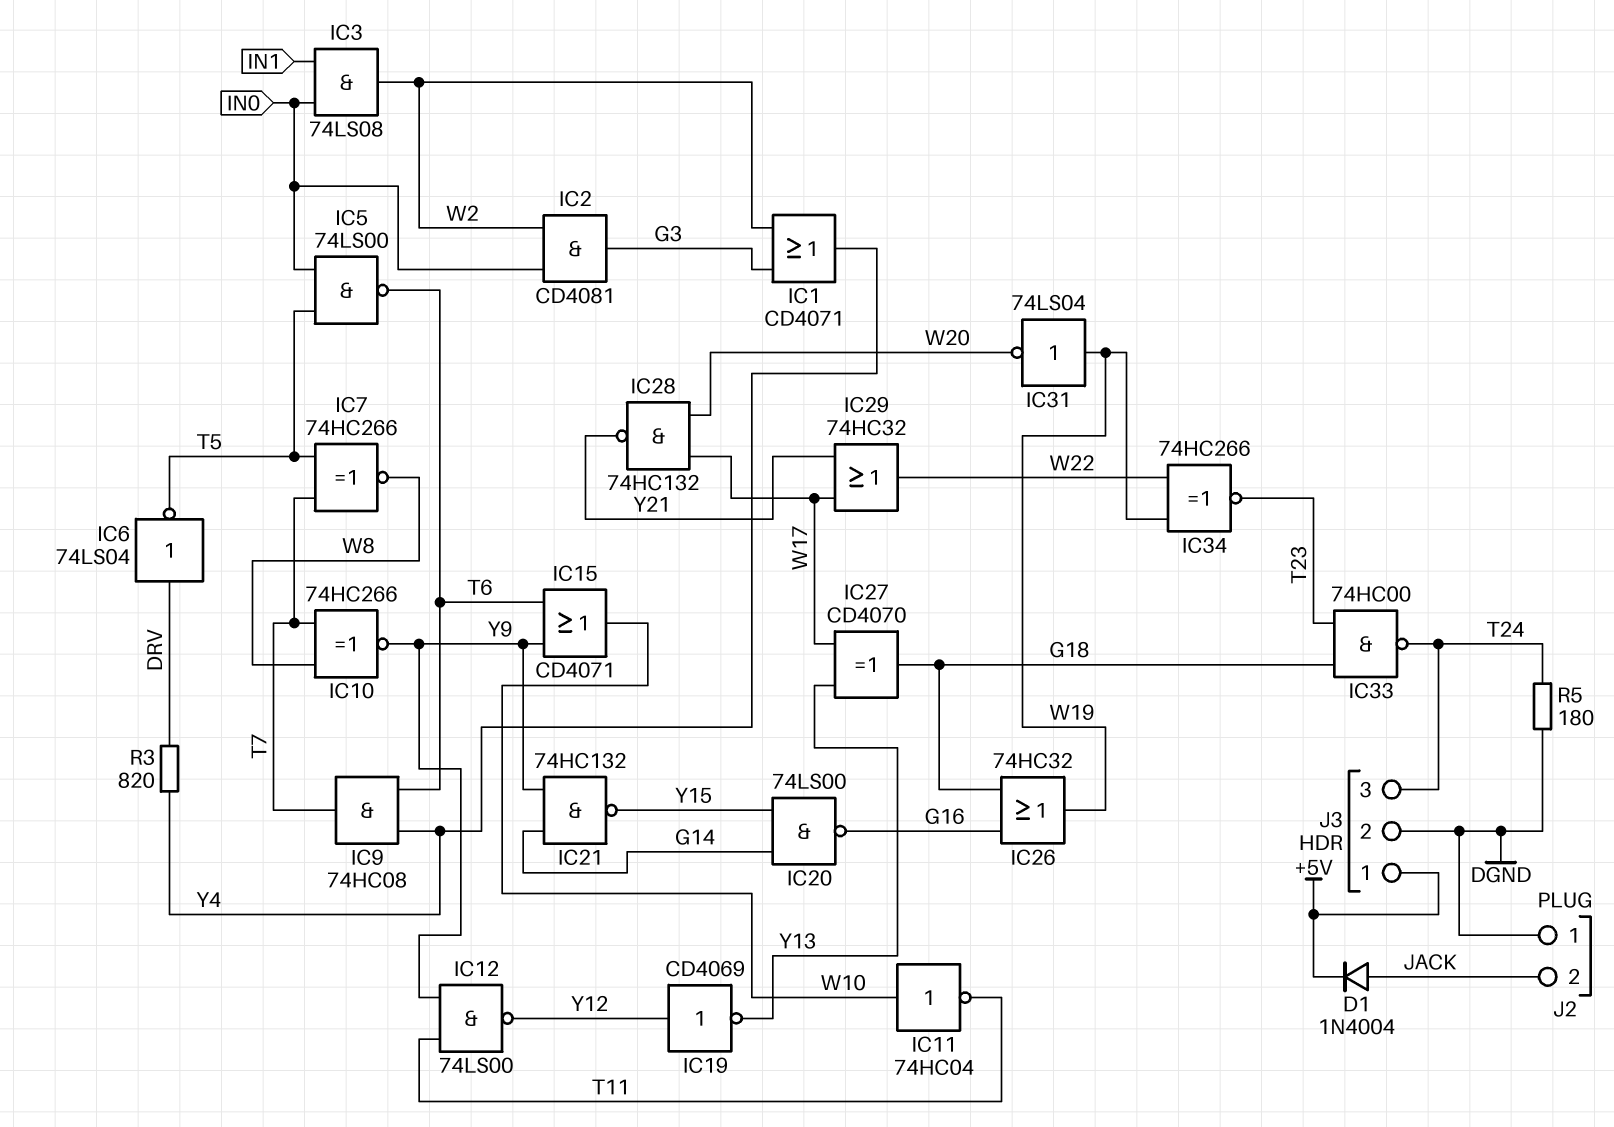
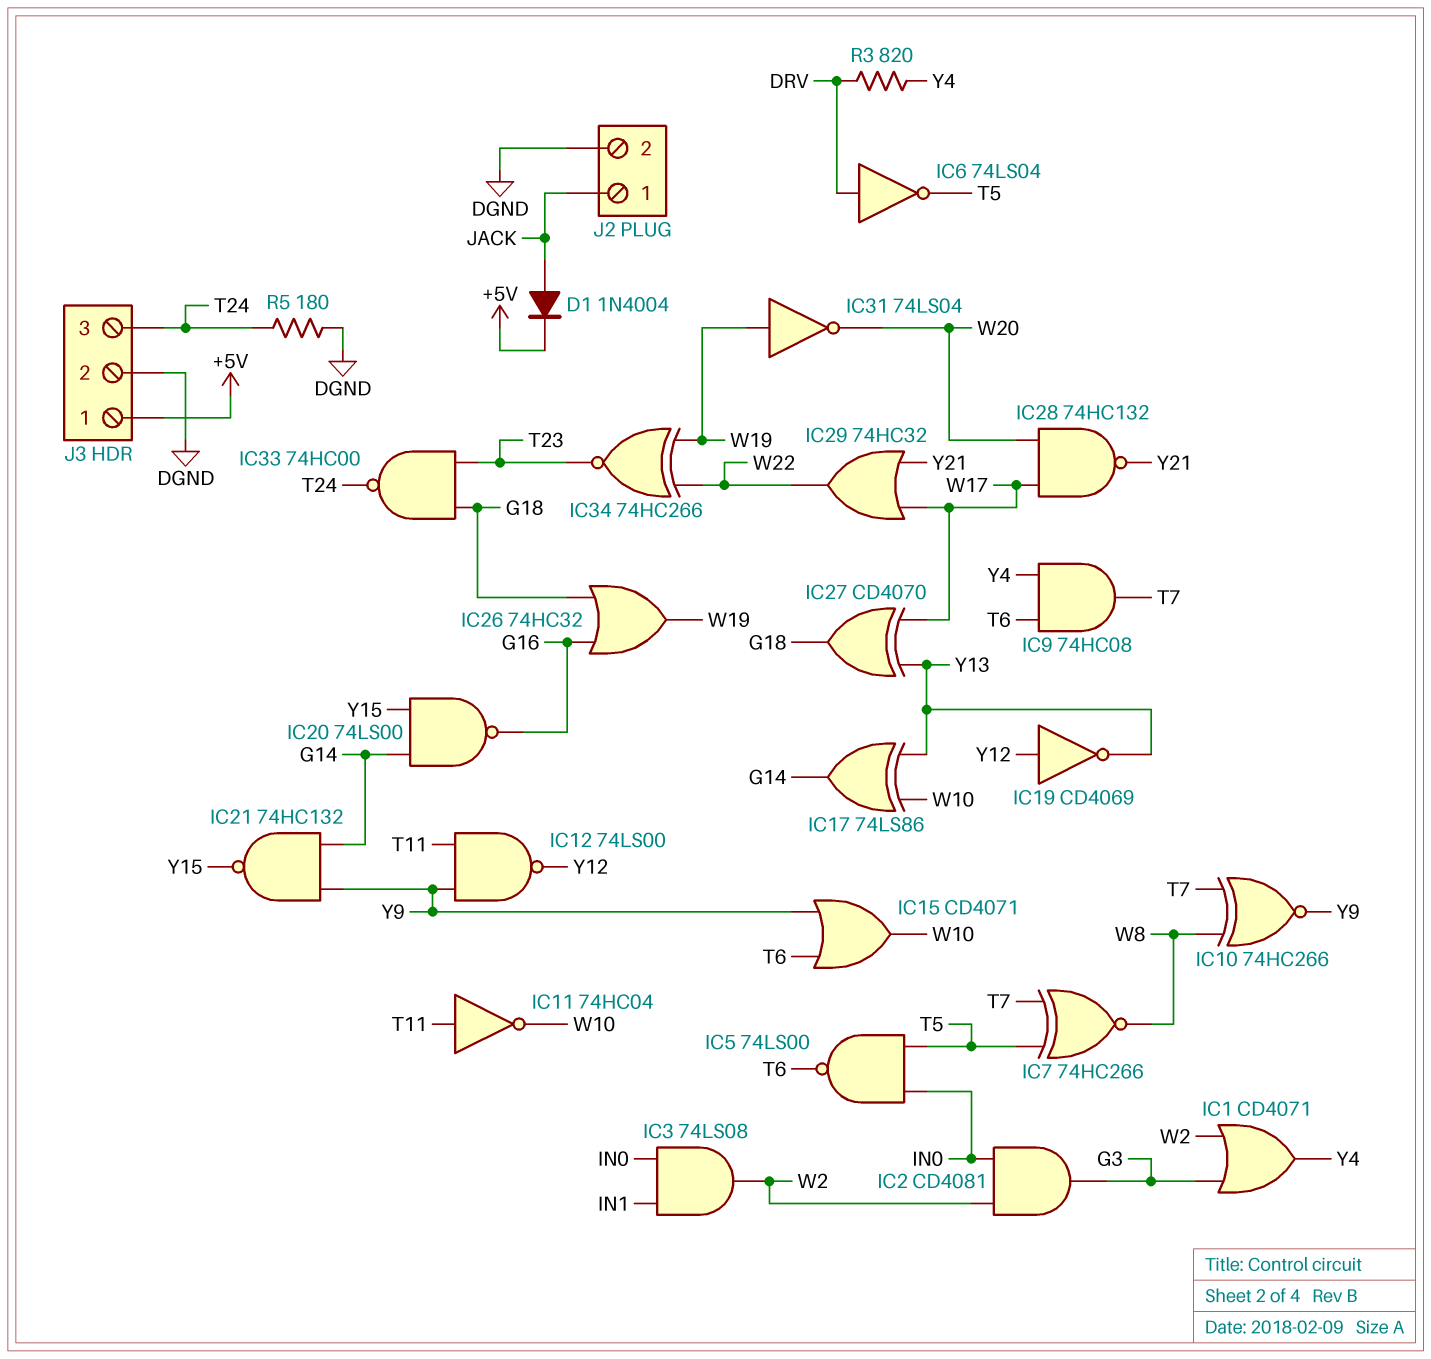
IC11: NOT 74HC04 (in W10, out T11) -> NOT 74HC04 (in T11, out W10)
IC17: none -> XOR 74LS86 (in W10, in Y13, out G14)
J2 pin 1: DGND -> JACK
J2 pin 2: JACK -> DGND

